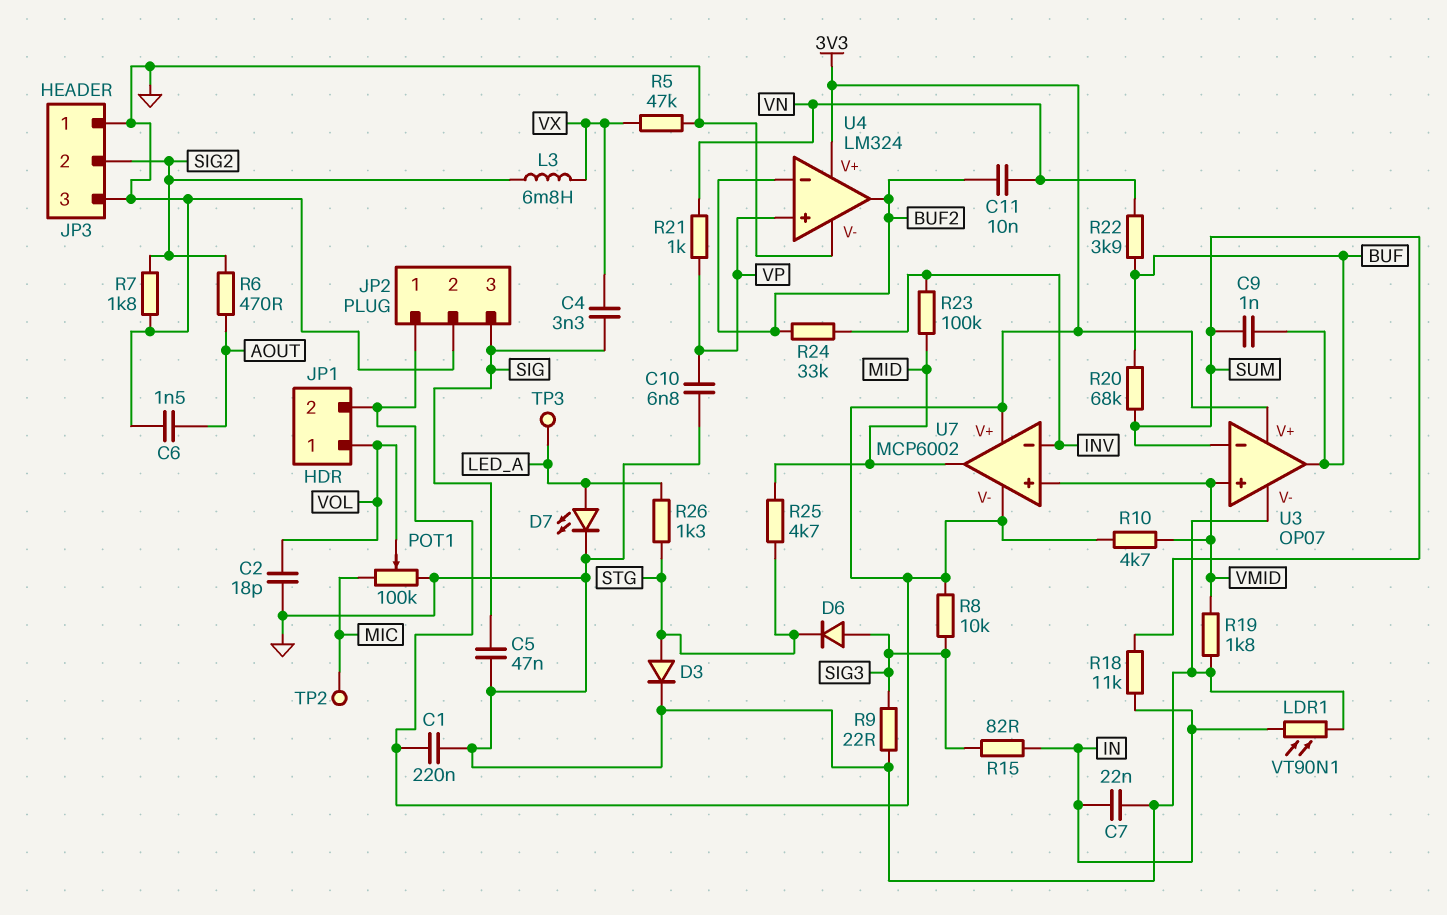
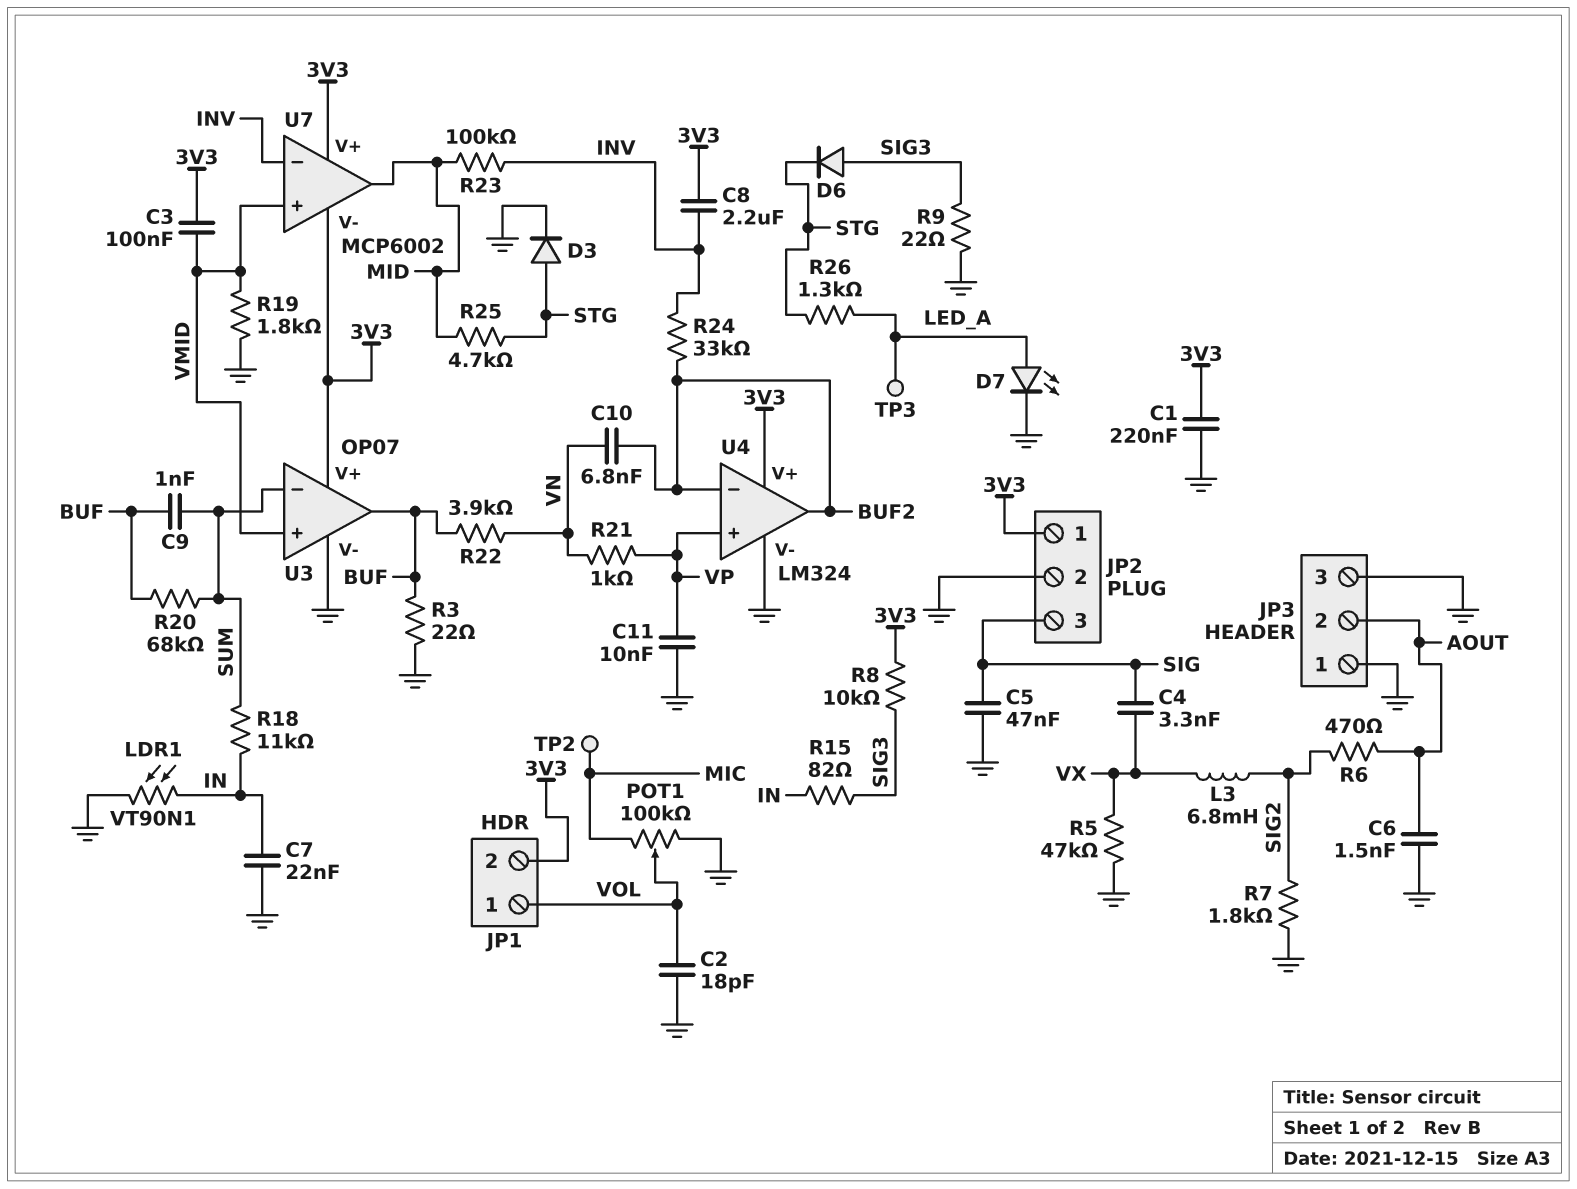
C3: none -> 100nF (3V3, VMID)
C8: none -> 2.2uF (3V3, INV)
C10: 6.8nF (GND, VP) -> 6.8nF (BUF2, VN)
C11: 10nF (BUF2, VN) -> 10nF (GND, VP)
JP3 pin 2: SIG2 -> AOUT
R3: none -> 22 (BUF, GND)
R10: 4.7k (3V3, VMID) -> none

